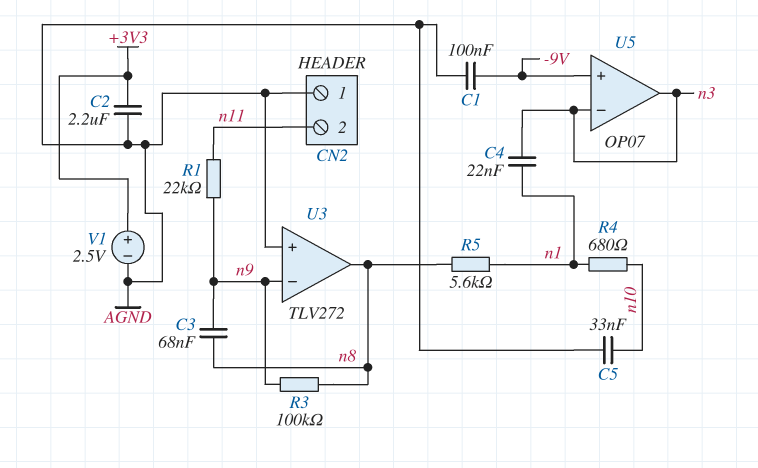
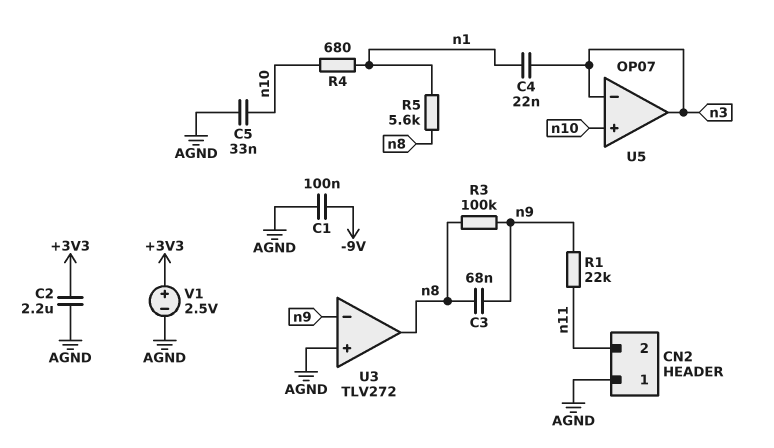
U5 pin in+: -9V -> n10

